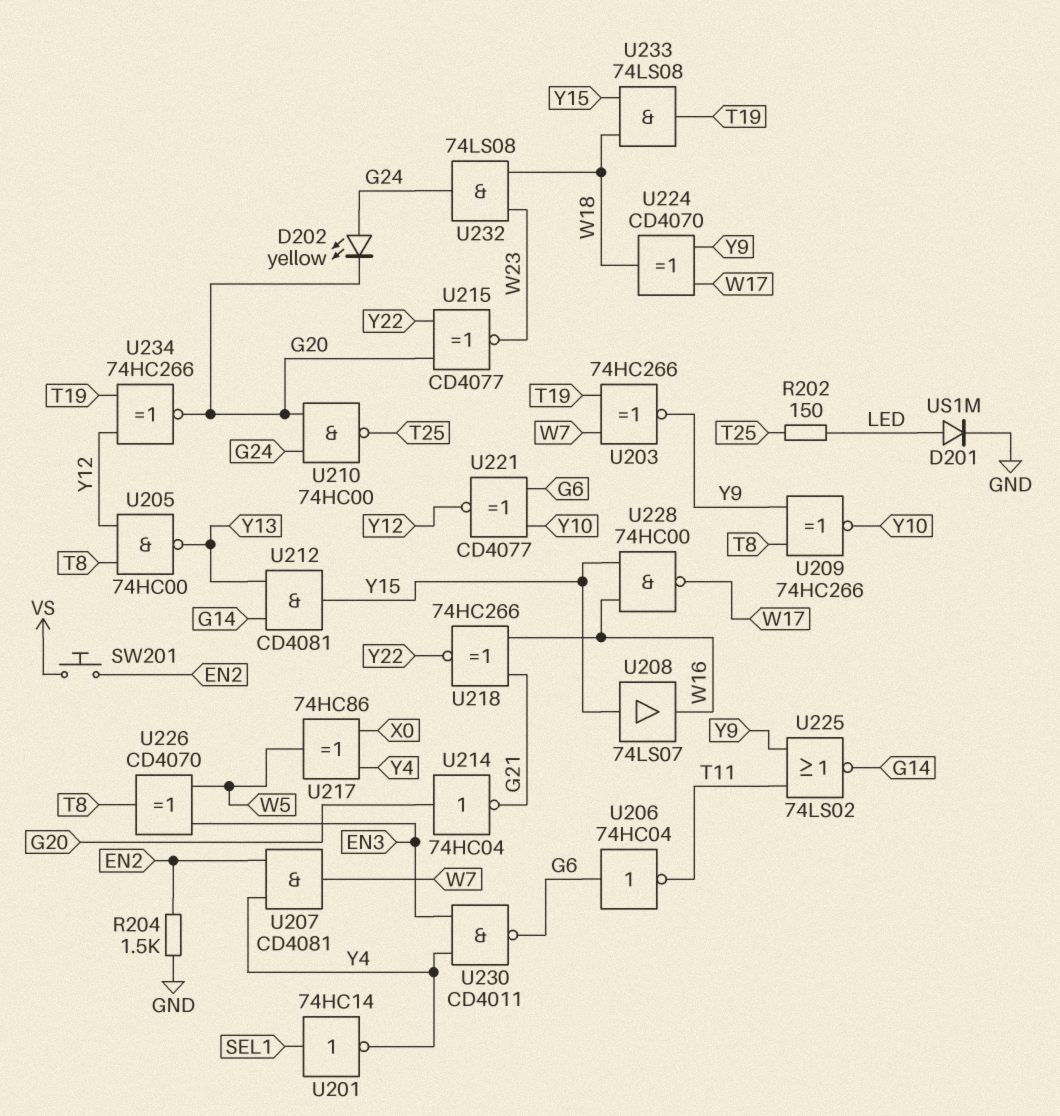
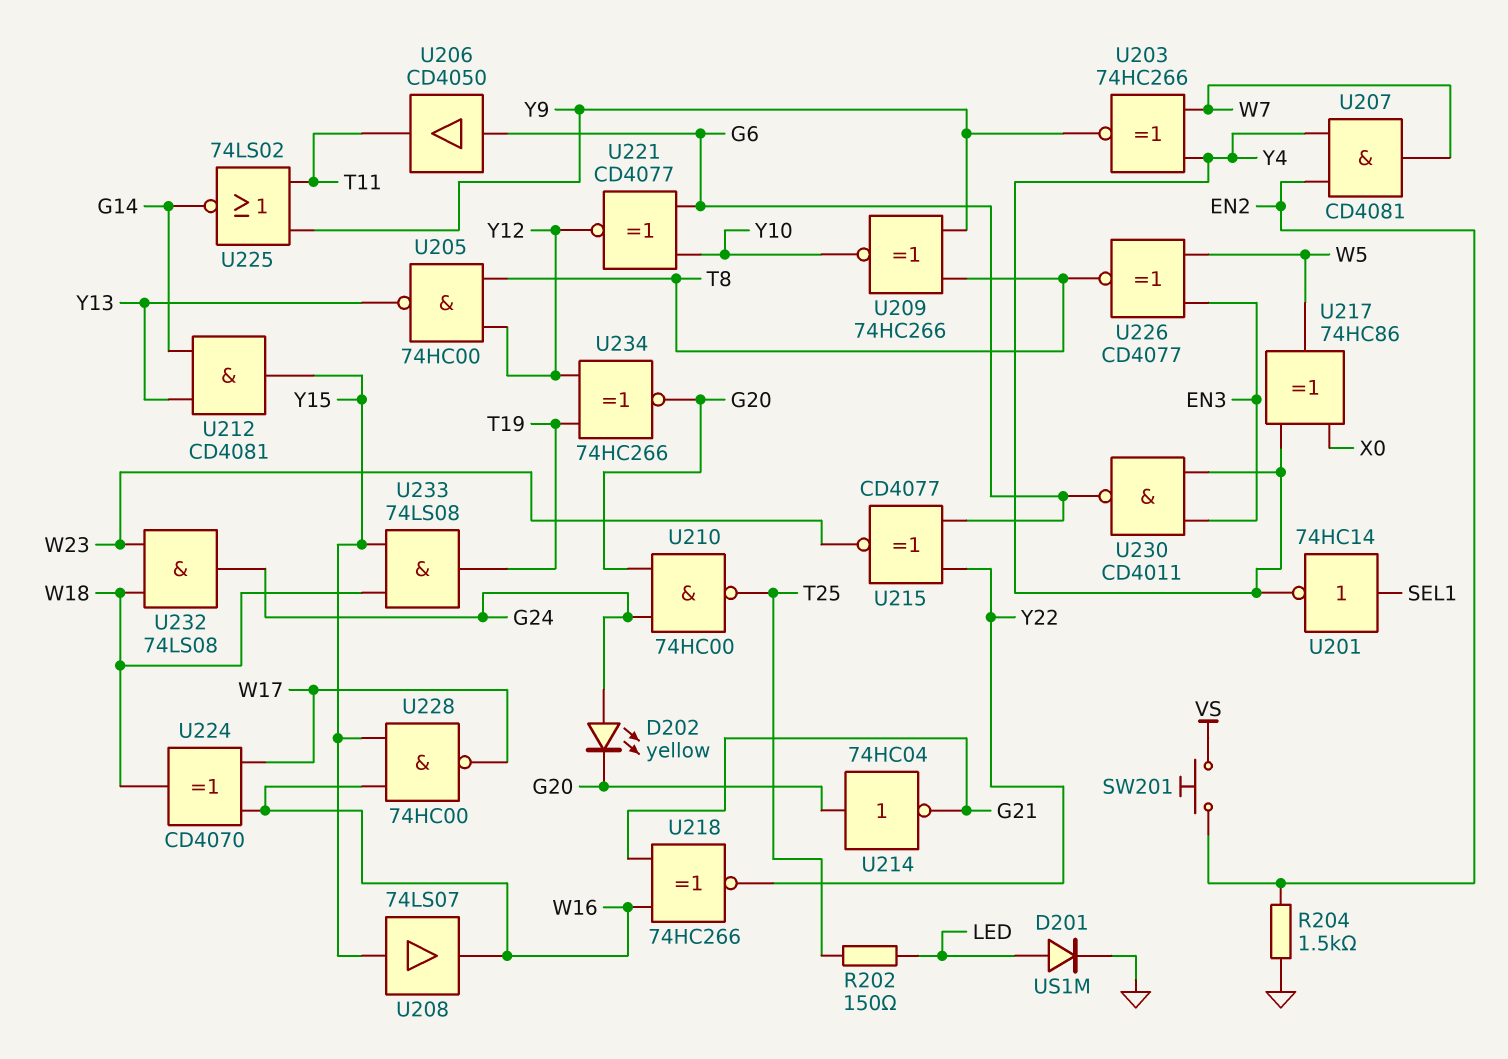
U203: XNOR 74HC266 (in T19, in W7, out Y9) -> XNOR 74HC266 (in W7, in Y4, out Y9)
U206: NOT 74HC04 (in G6, out T11) -> buffer CD4050 (in G6, out T11)
U215: XNOR CD4077 (in G20, in Y22, out W23) -> XNOR CD4077 (in G6, in Y22, out W23)
U224: XOR CD4070 (in W17, in Y9, out W18) -> XOR CD4070 (in W16, in W17, out W18)
U226: XOR CD4070 (in EN3, in W5, out T8) -> XNOR CD4077 (in EN3, in W5, out T8)

